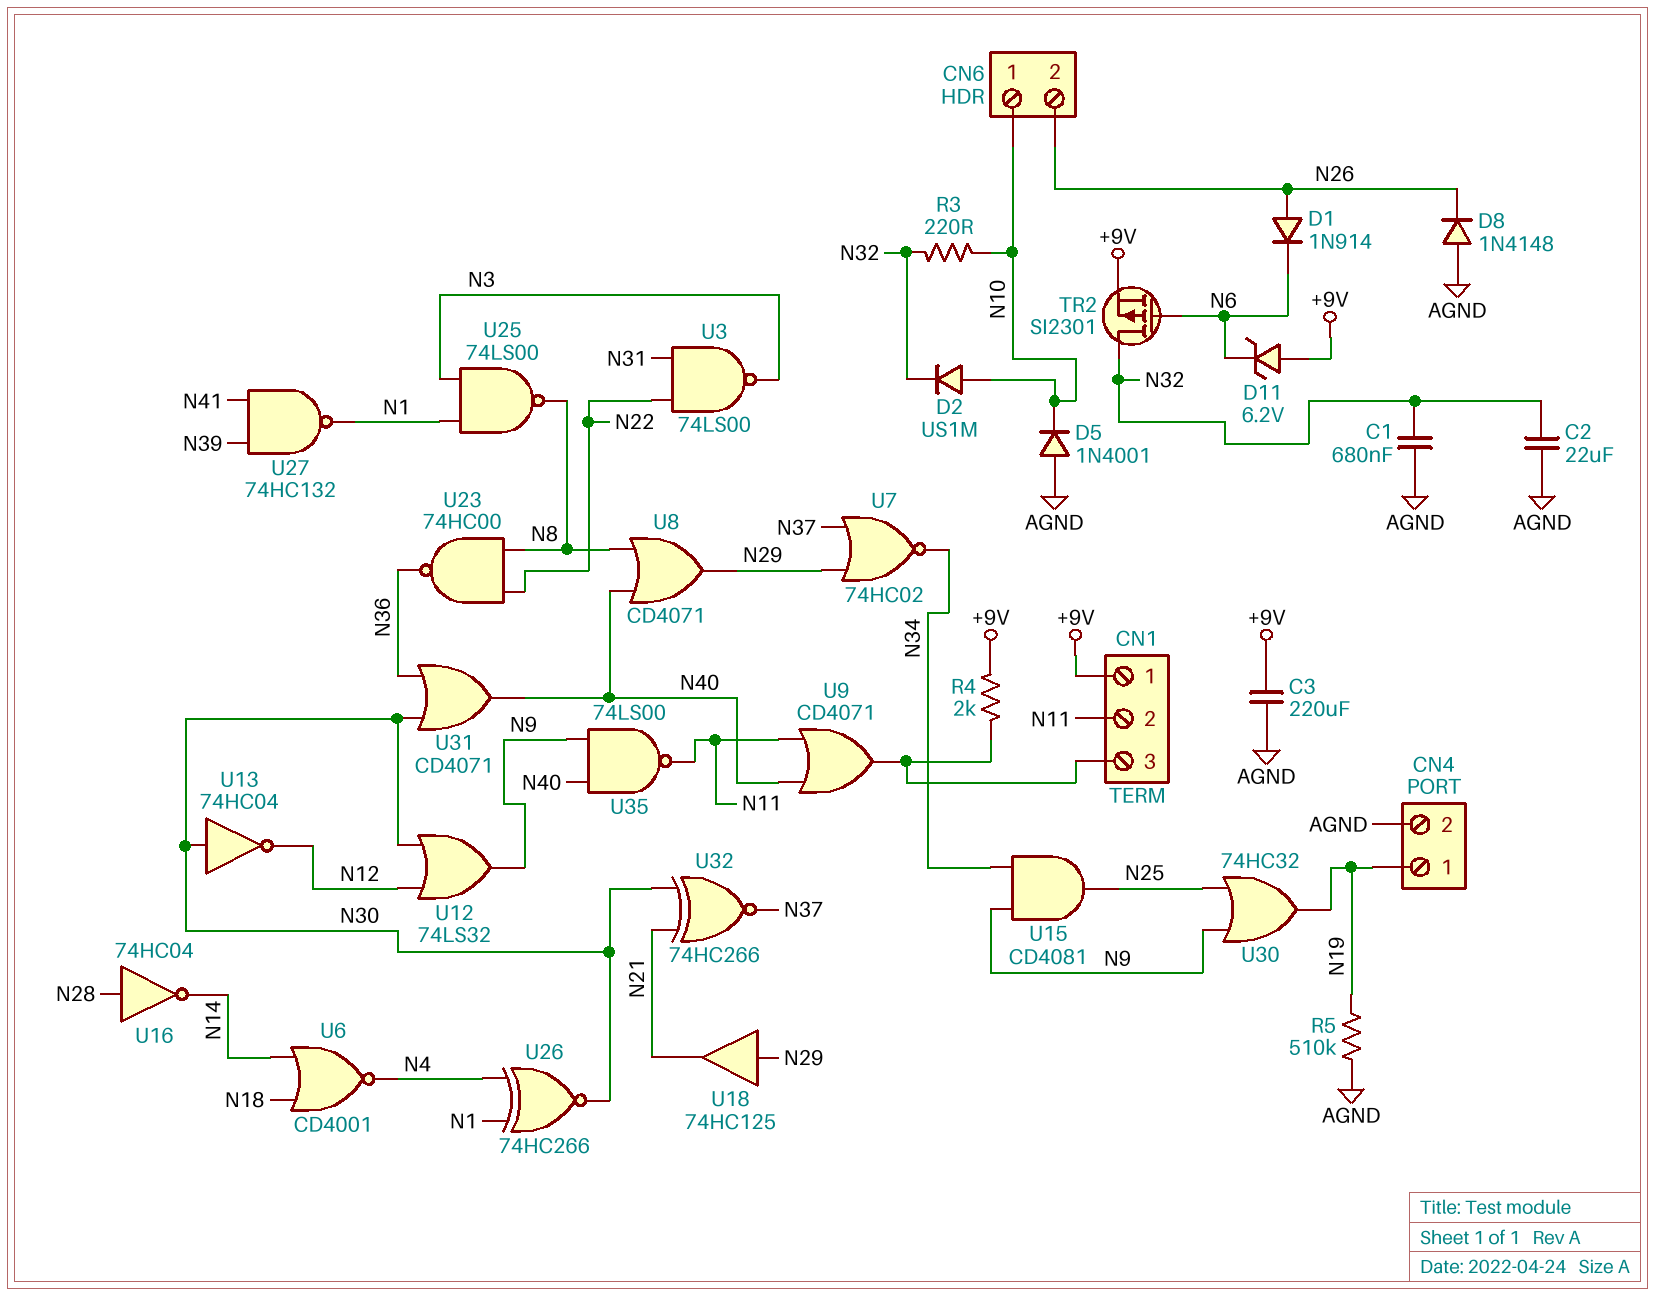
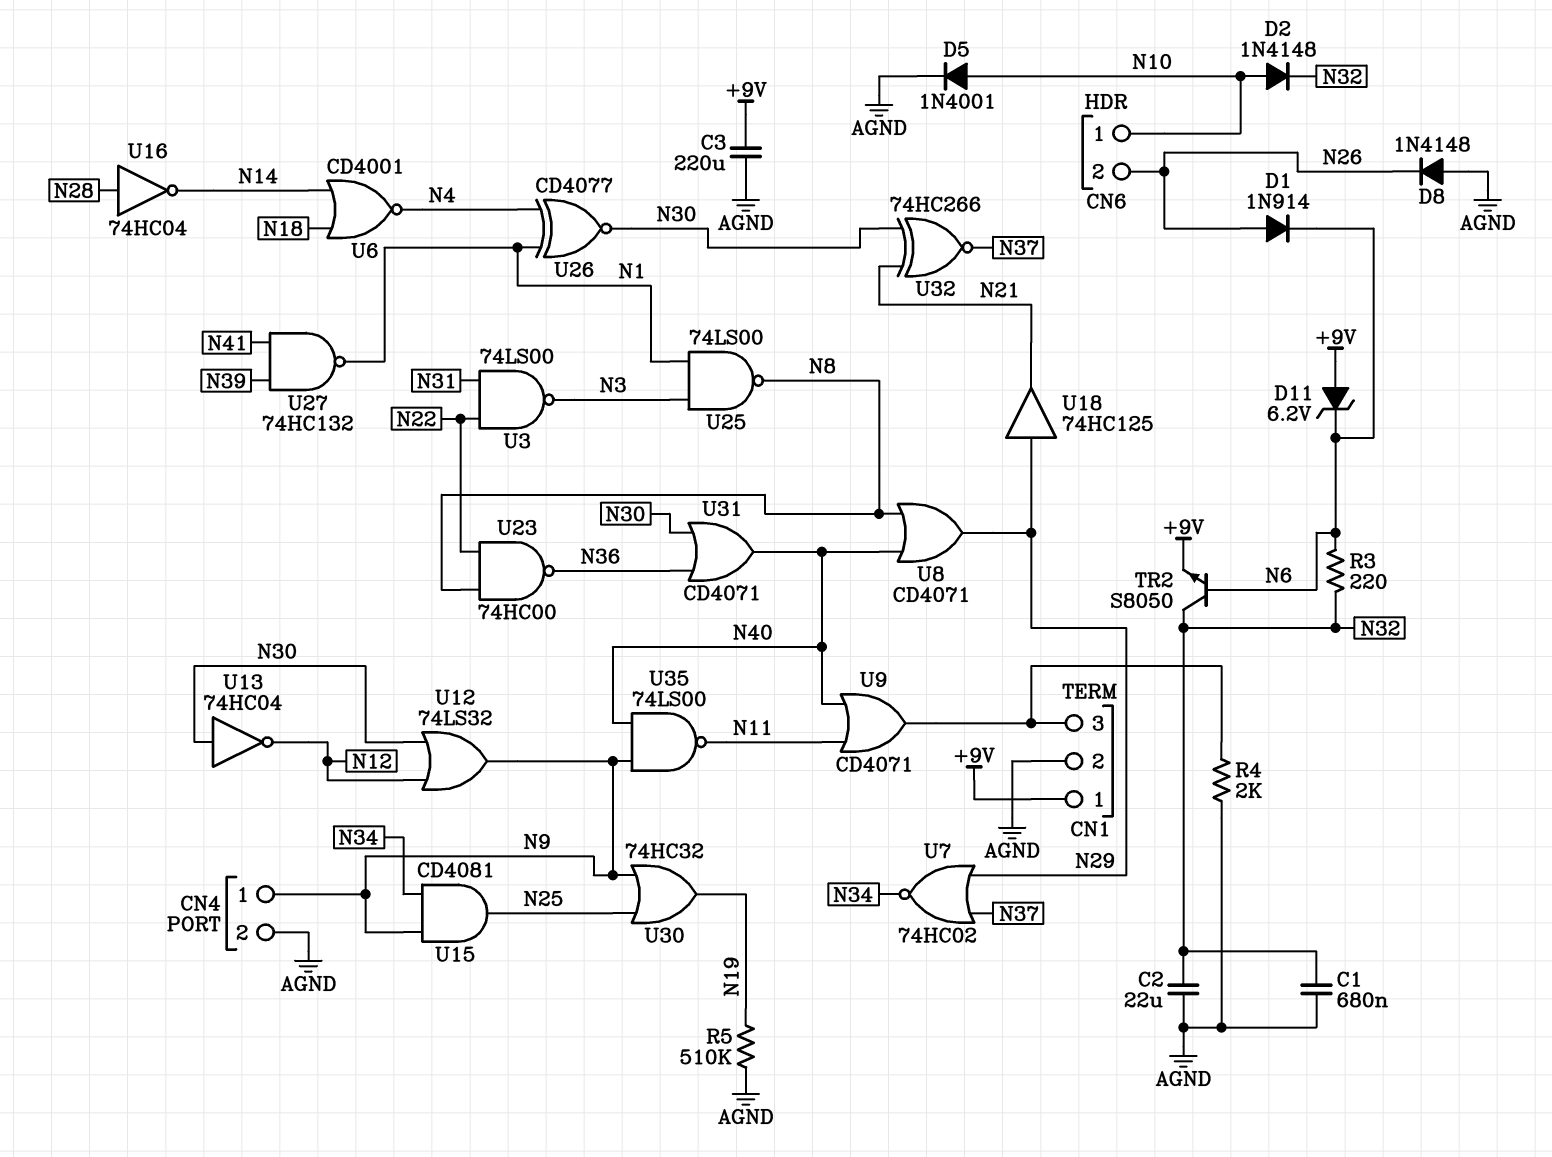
CN1 pin 2: N11 -> AGND
CN4 pin 1: N19 -> N9
D2: diode US1M (A N10, K N32) -> diode 1N4148 (A N10, K N32)
D5: diode 1N4001 (A AGND, K N10) -> diode 1N4001 (A N10, K AGND)
R3: 220 (N10, N32) -> 220 (N6, N32)
R4: 2k (+9V, CN1/3) -> 2k (AGND, CN1/3)
TR2: PMOS SI2301 (G N6, D N32, S +9V) -> NPN S8050 (B N6, C N32, E +9V)
U26: XNOR 74HC266 (in N1, in N4, out N30) -> XNOR CD4077 (in N1, in N4, out N30)

